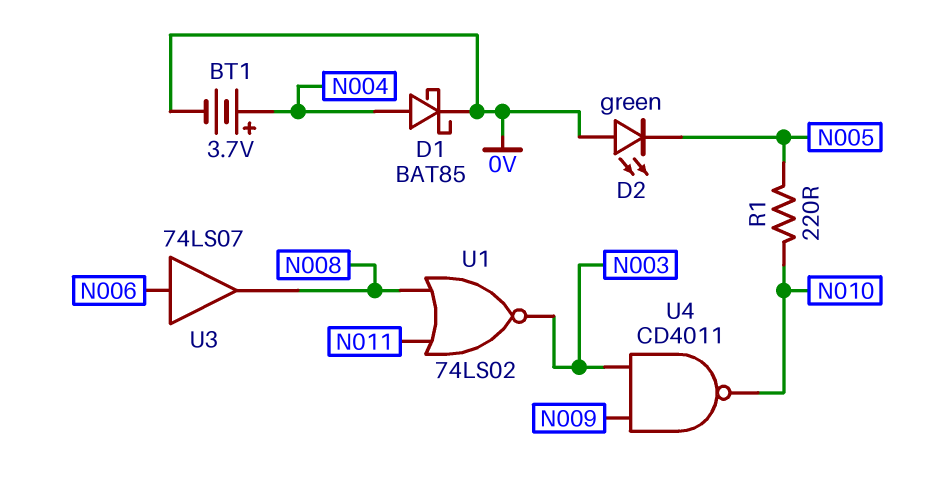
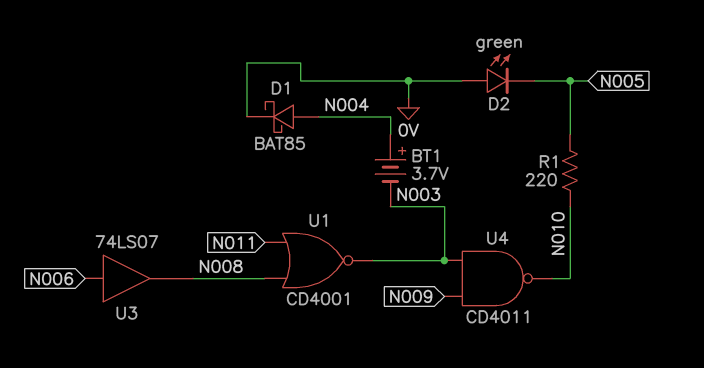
BT1: 3.7V (plus N004, minus 0V) -> 3.7V (plus N004, minus N003)
U1: NOR 74LS02 (in N008, in N011, out N003) -> NOR CD4001 (in N008, in N011, out N003)

